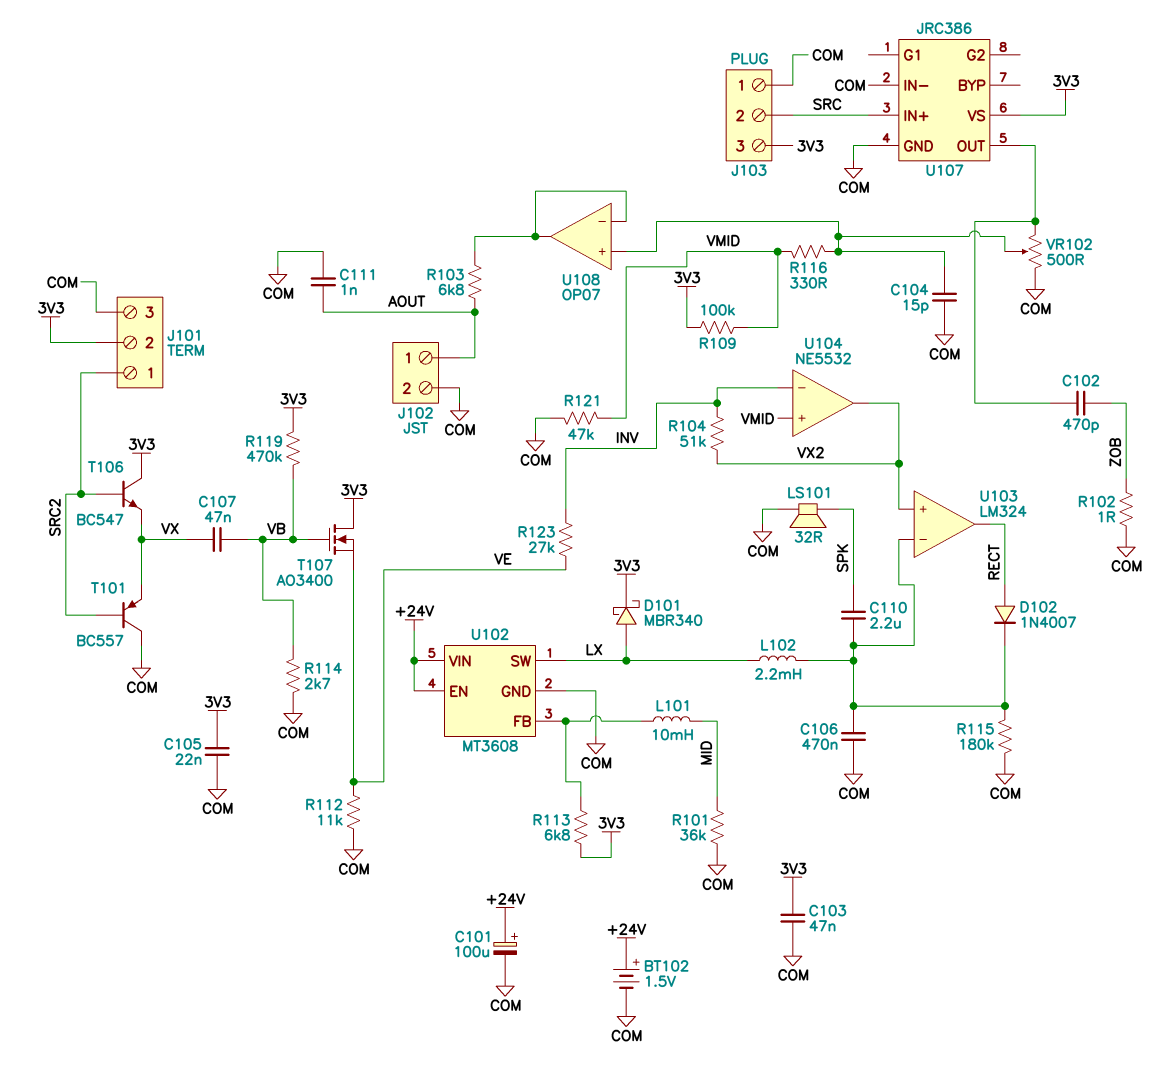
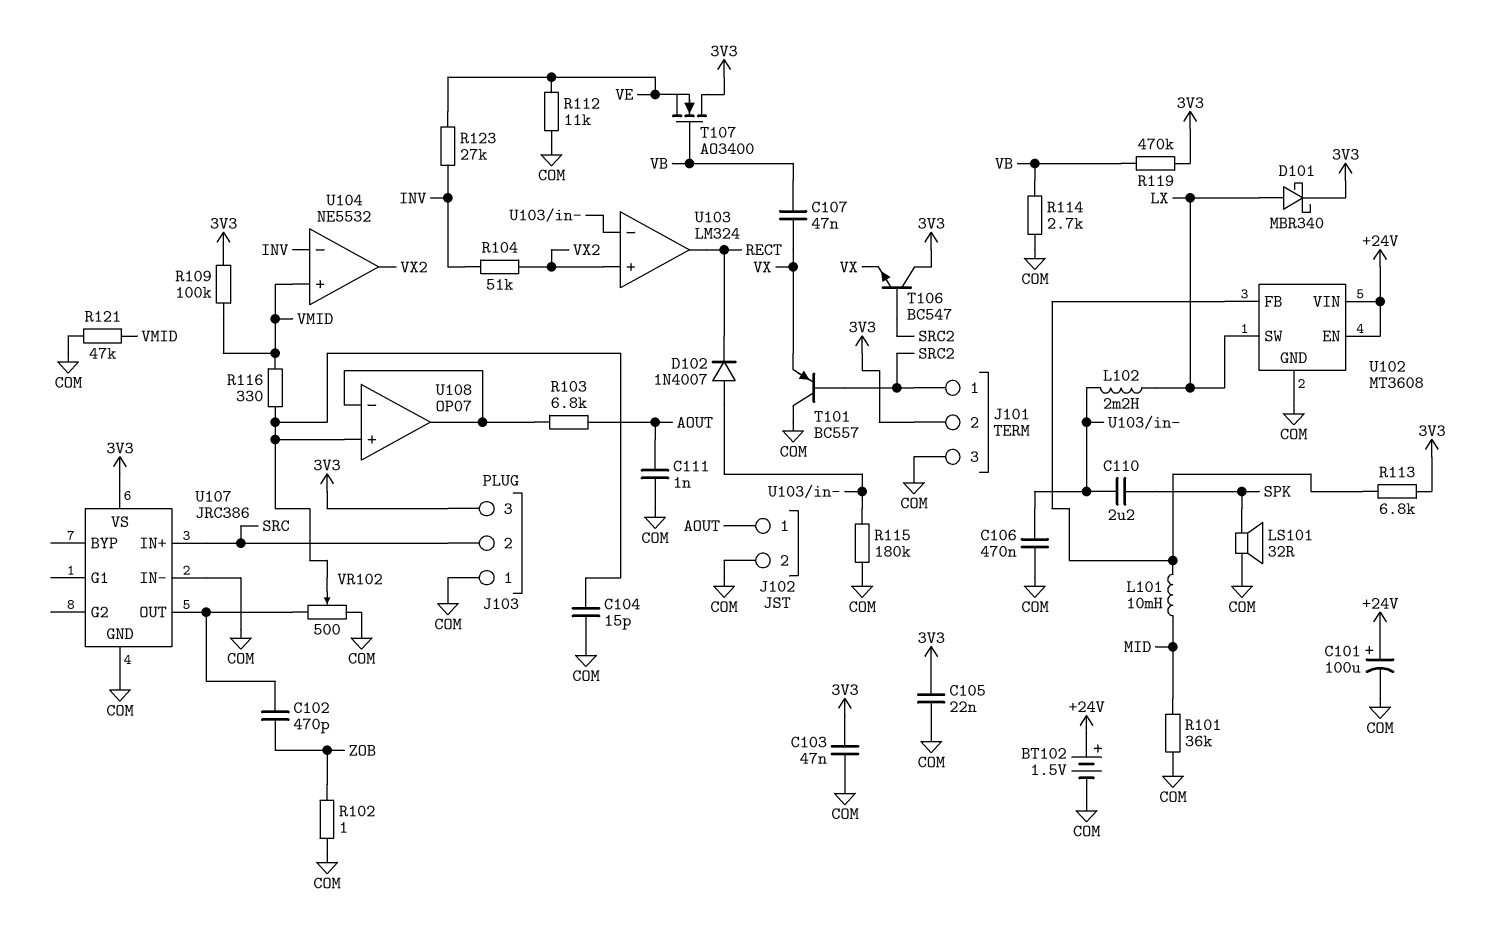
D102: diode 1N4007 (A RECT, K U103/in-) -> diode 1N4007 (A U103/in-, K RECT)

